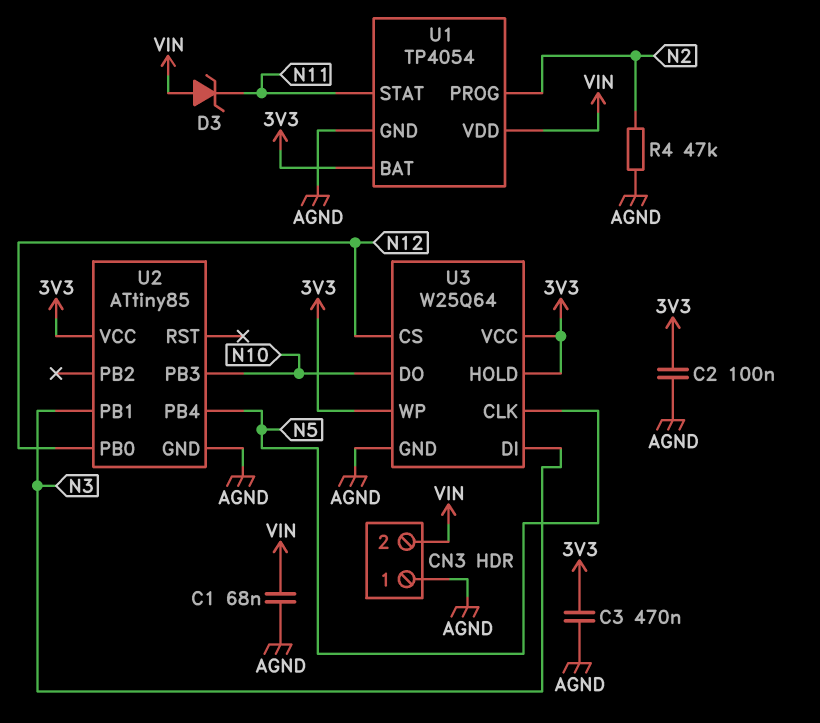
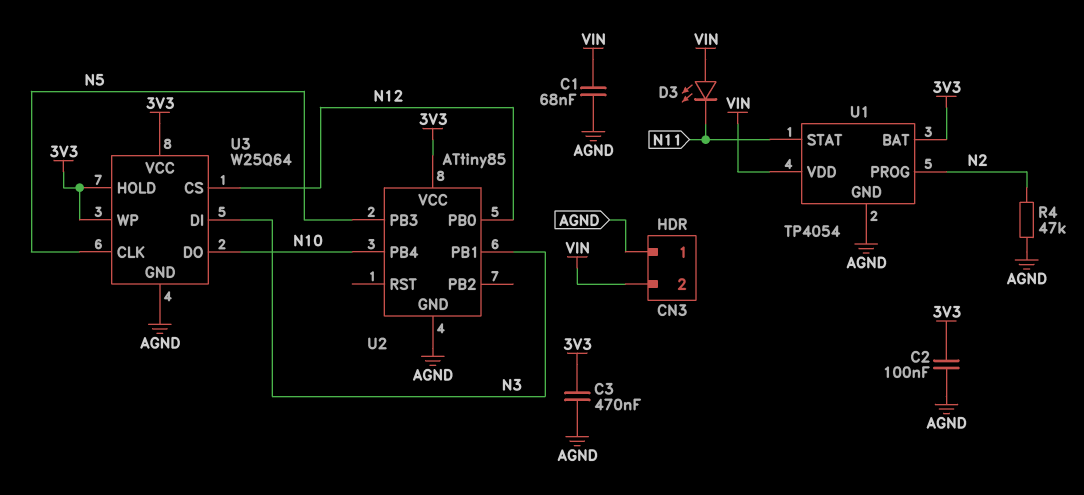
D3: zener (A VIN, K N11) -> LED (A VIN, K N11)
U2 pin PB3: N10 -> N5
U2 pin PB4: N5 -> N10

